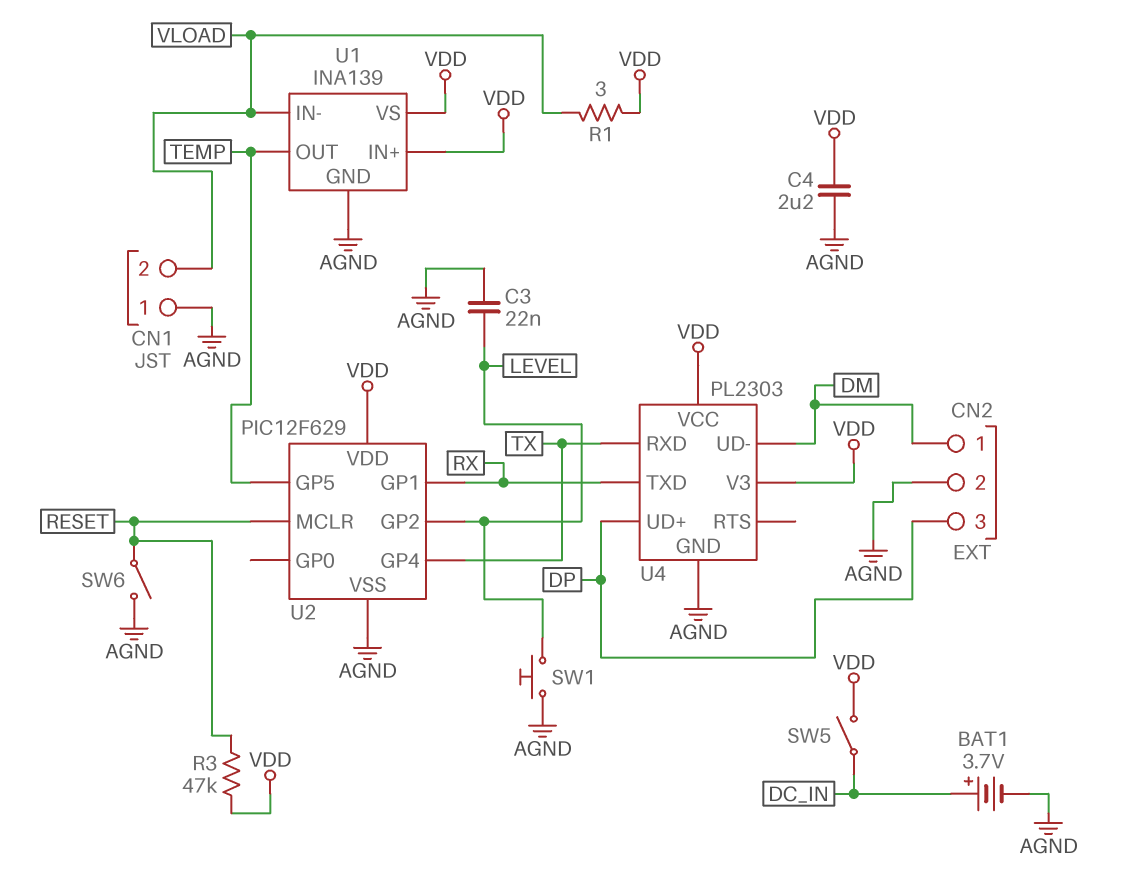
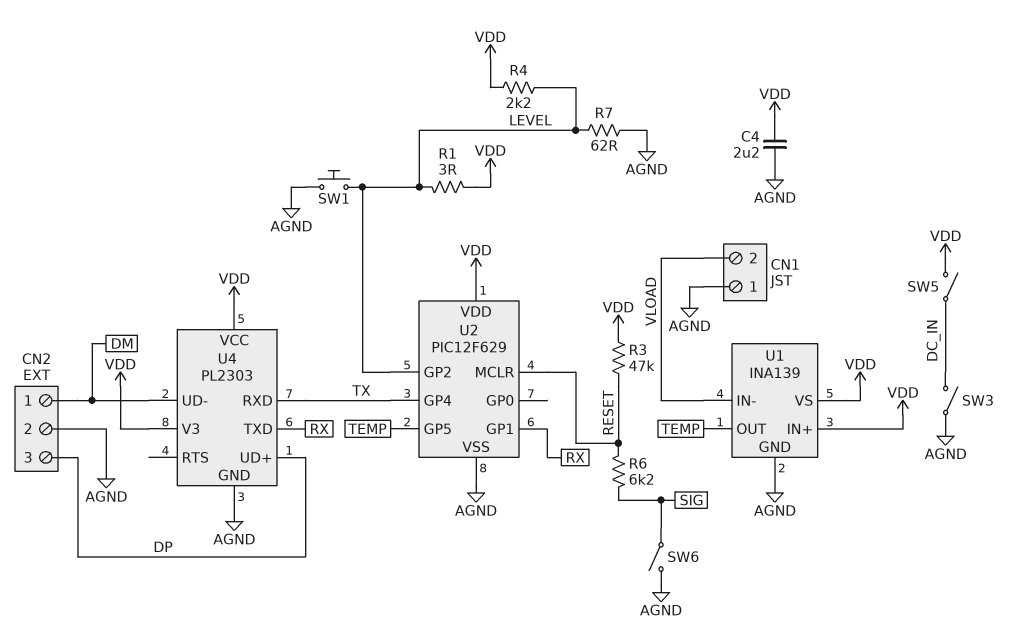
BAT1: 3.7V (plus DC_IN, minus AGND) -> none
C3: 22nF (AGND, LEVEL) -> none
R1: 3 (VDD, VLOAD) -> 3 (LEVEL, VDD)
R4: none -> 2.2k (LEVEL, VDD)
R6: none -> 6.2k (RESET, SIG)
R7: none -> 62 (AGND, LEVEL)
SW3: none -> switch (AGND, DC_IN)
SW6: switch (AGND, RESET) -> switch (AGND, SIG)

